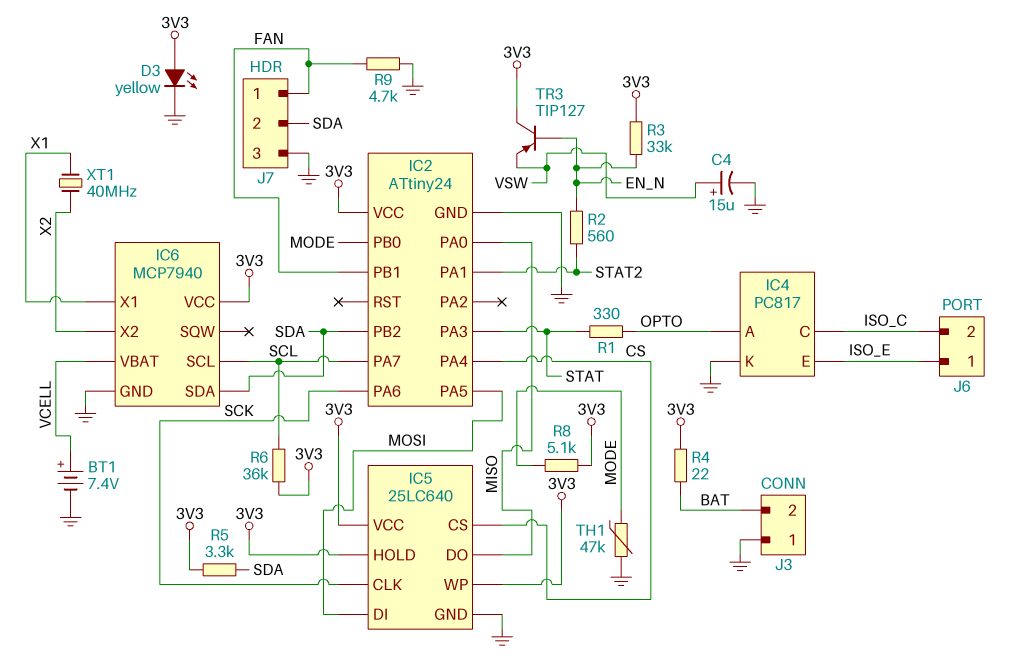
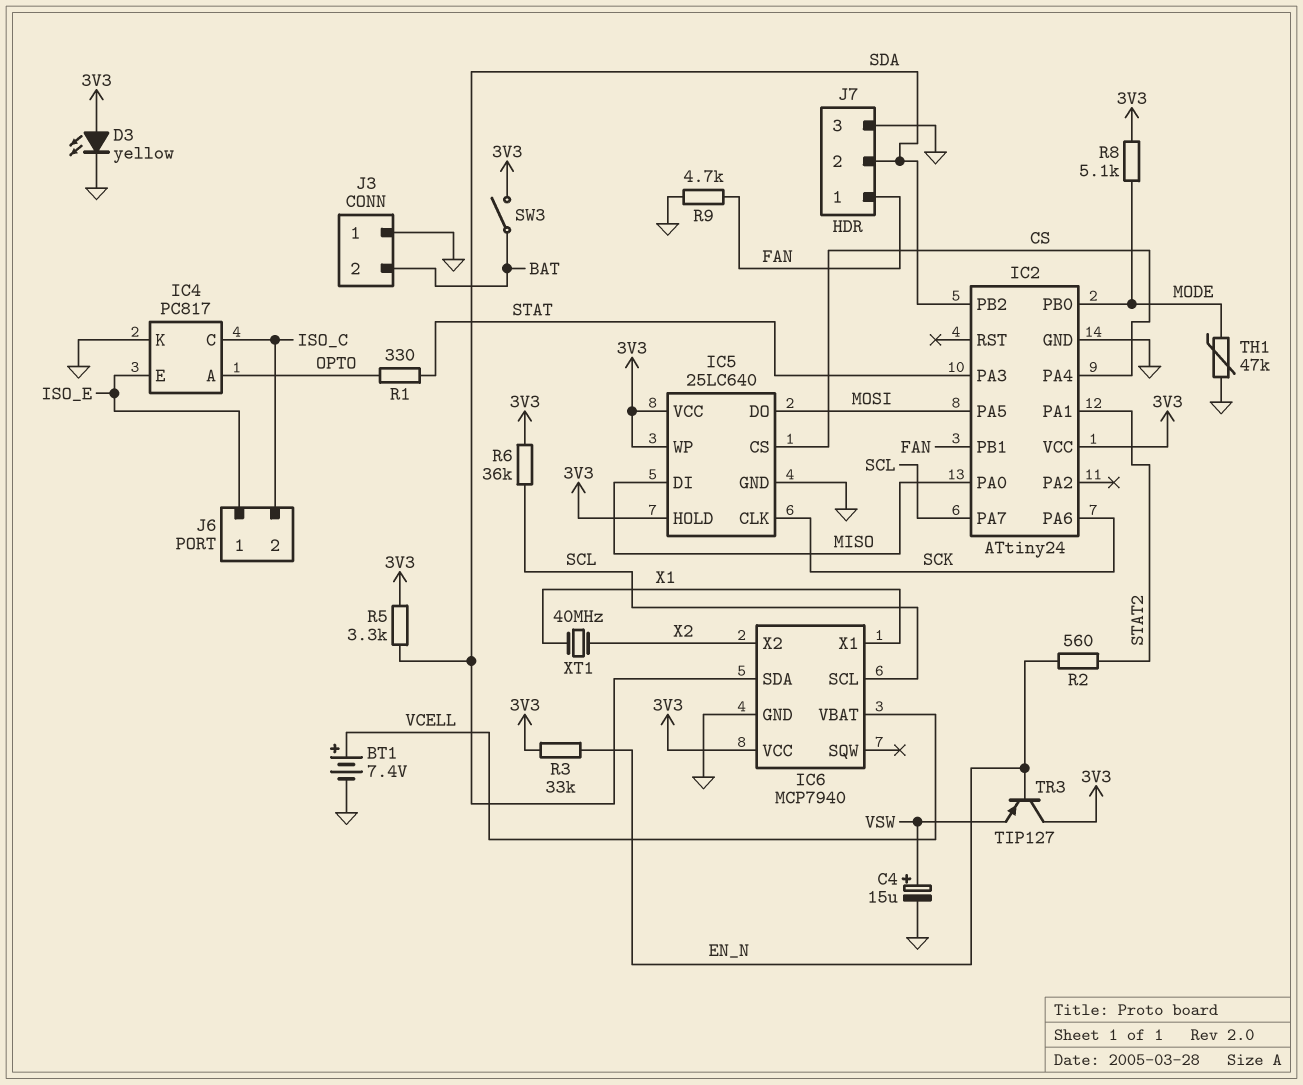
IC5 pin DI: MOSI -> MISO
IC5 pin DO: MISO -> MOSI
R4: 22 (3V3, BAT) -> none
SW3: none -> switch (3V3, BAT)

